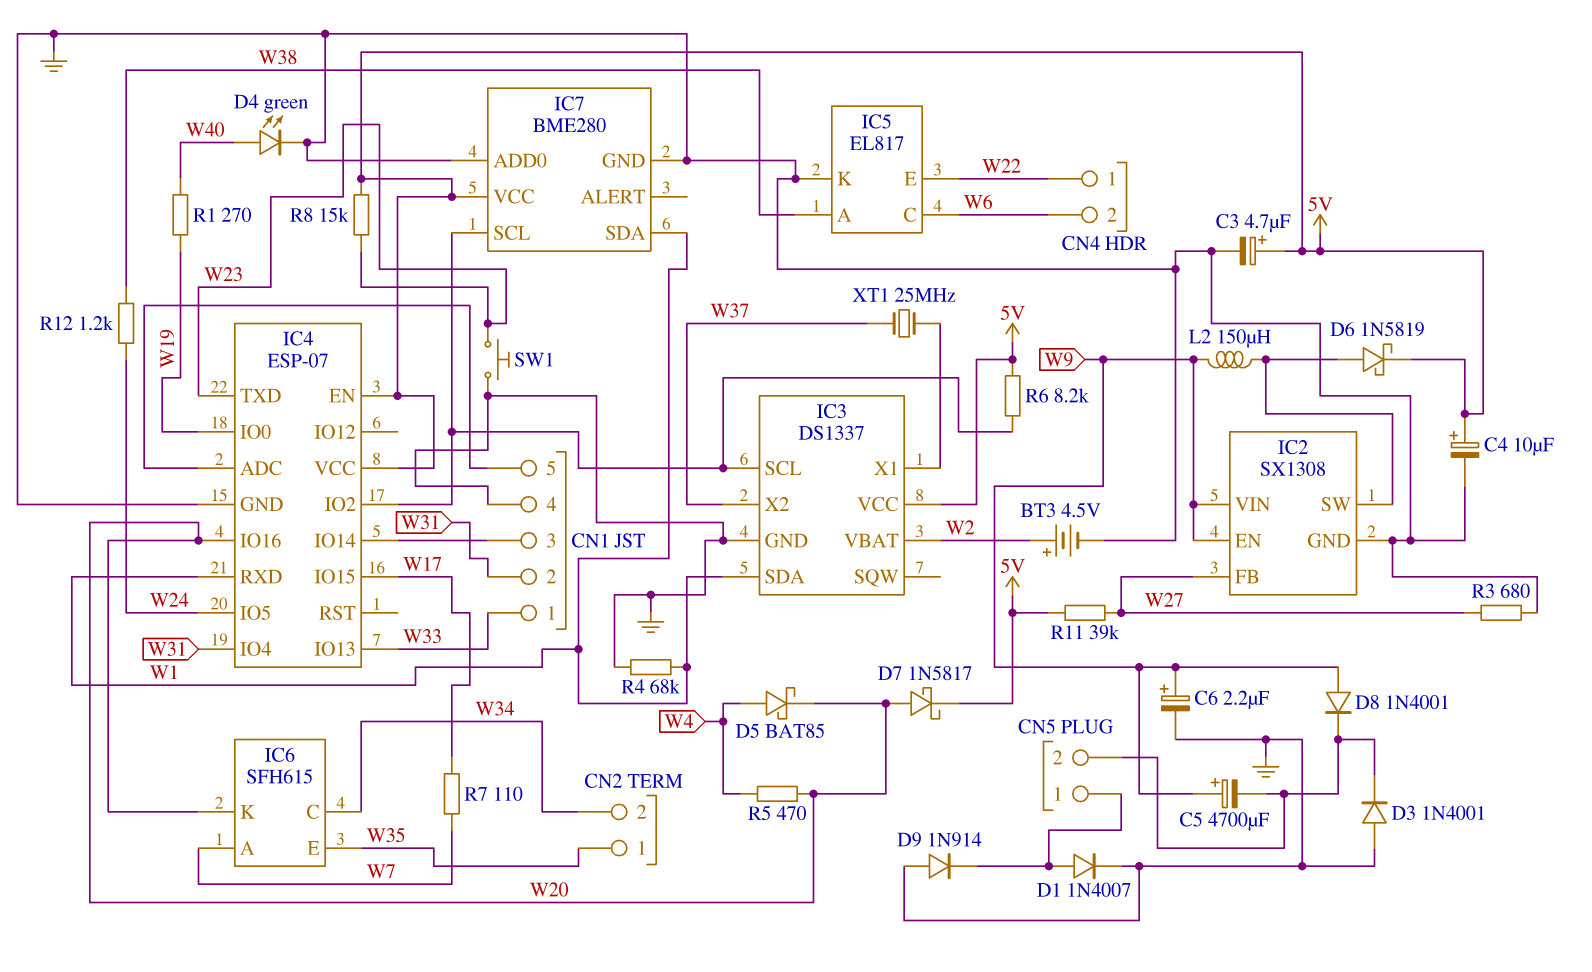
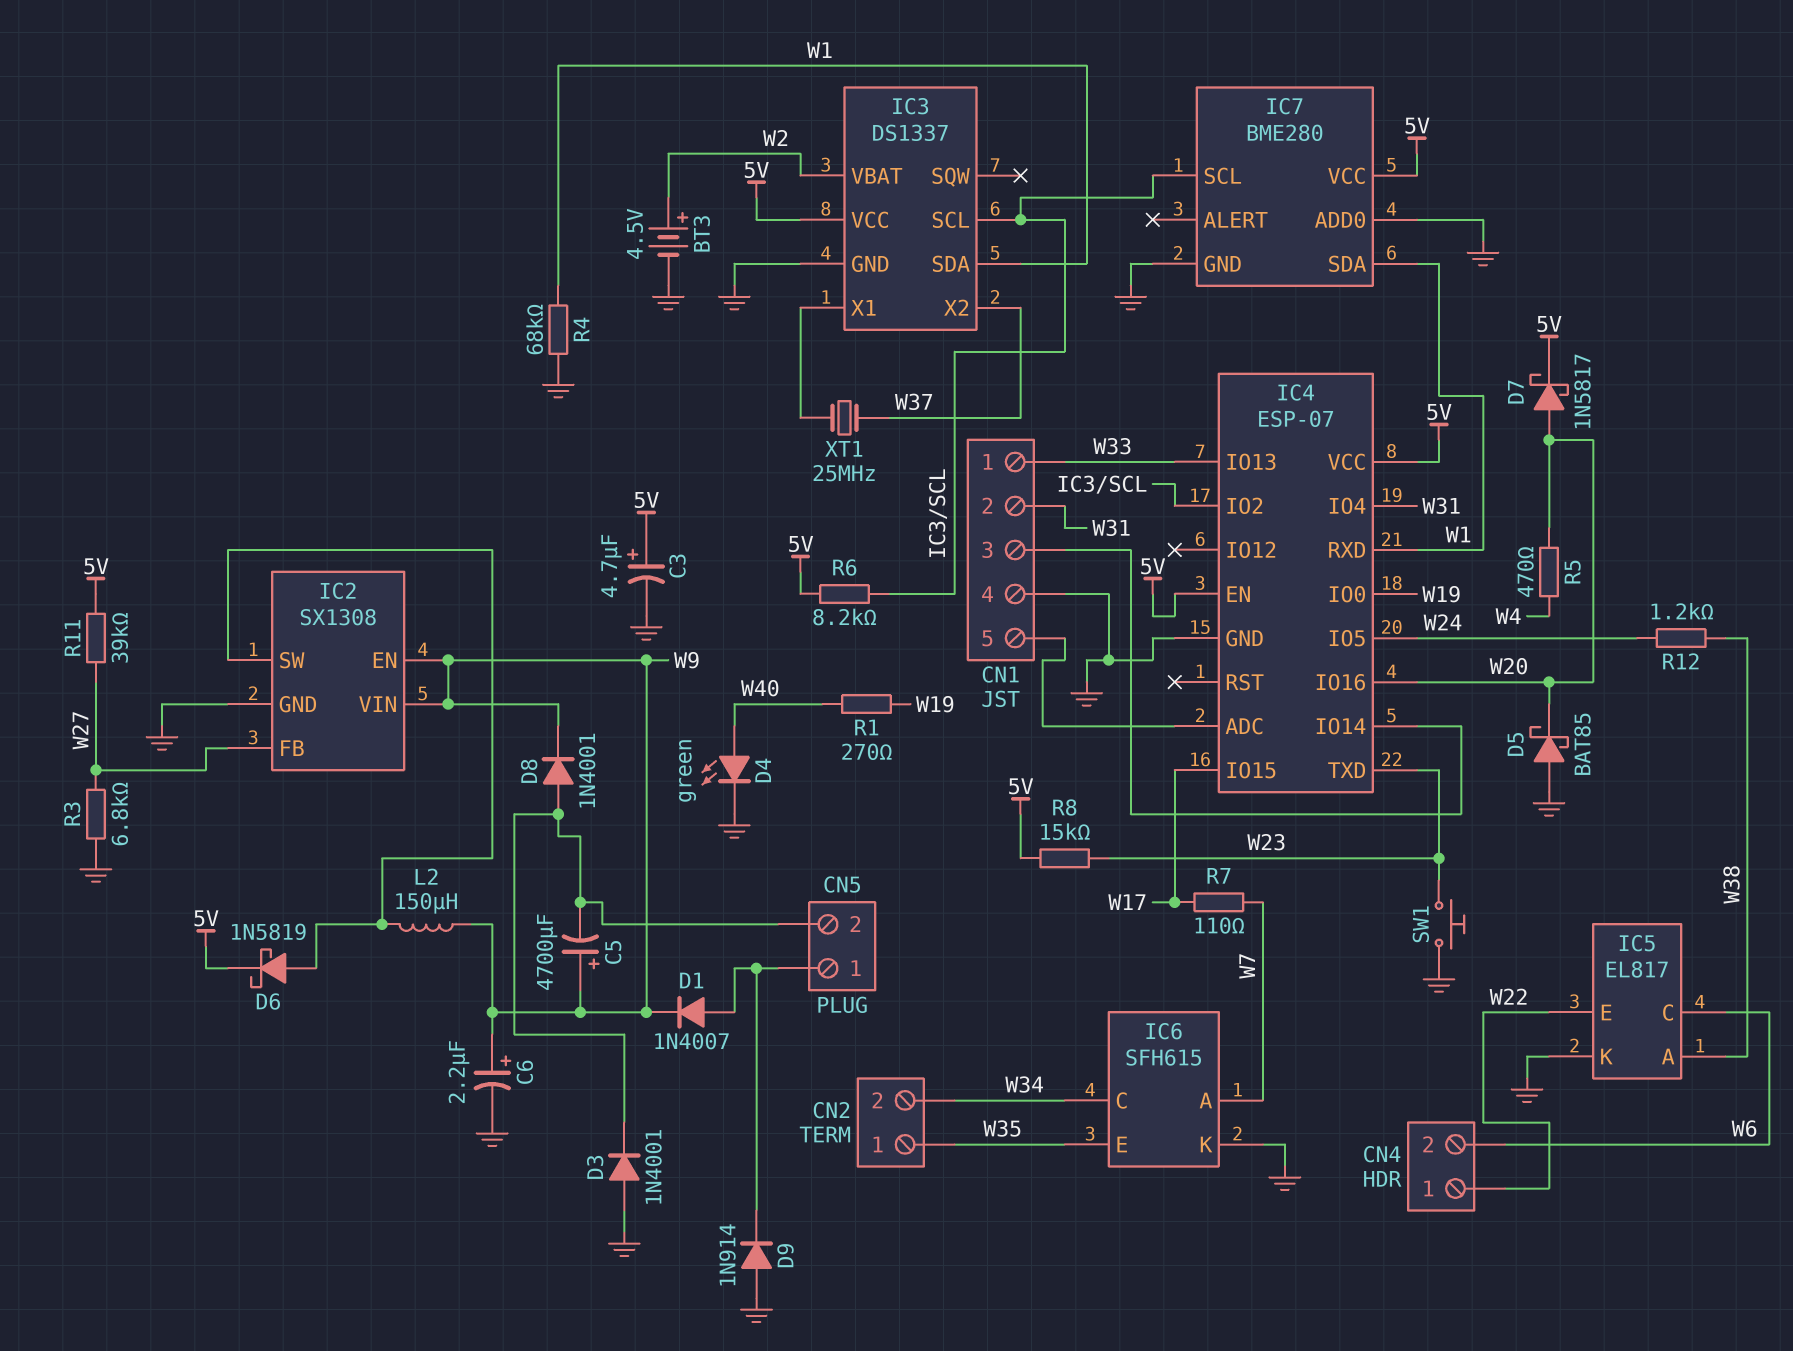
C4: 10uF (plus 5V, minus GND) -> none
D1: diode 1N4007 (A CN5/1, K GND) -> diode 1N4007 (A CN5/1, K W9)
D5: schottky BAT85 (A W4, K W20) -> schottky BAT85 (A GND, K W20)
D8: diode 1N4001 (A W9, K CN5/2) -> diode 1N4001 (A CN5/2, K W9)
IC6 pin K: W20 -> GND
R3: 680 (GND, W27) -> 6.8k (GND, W27)

